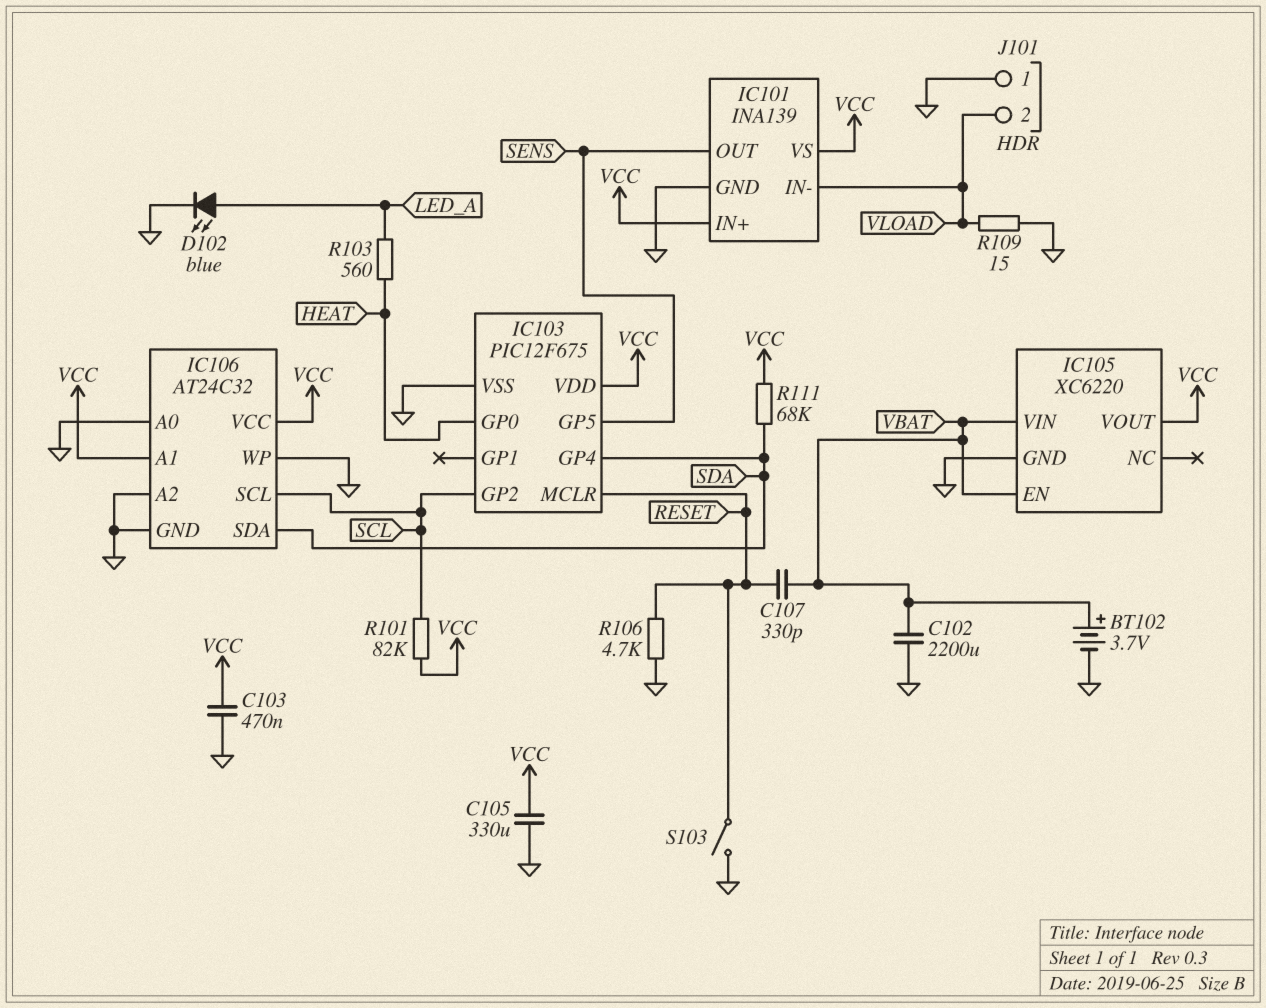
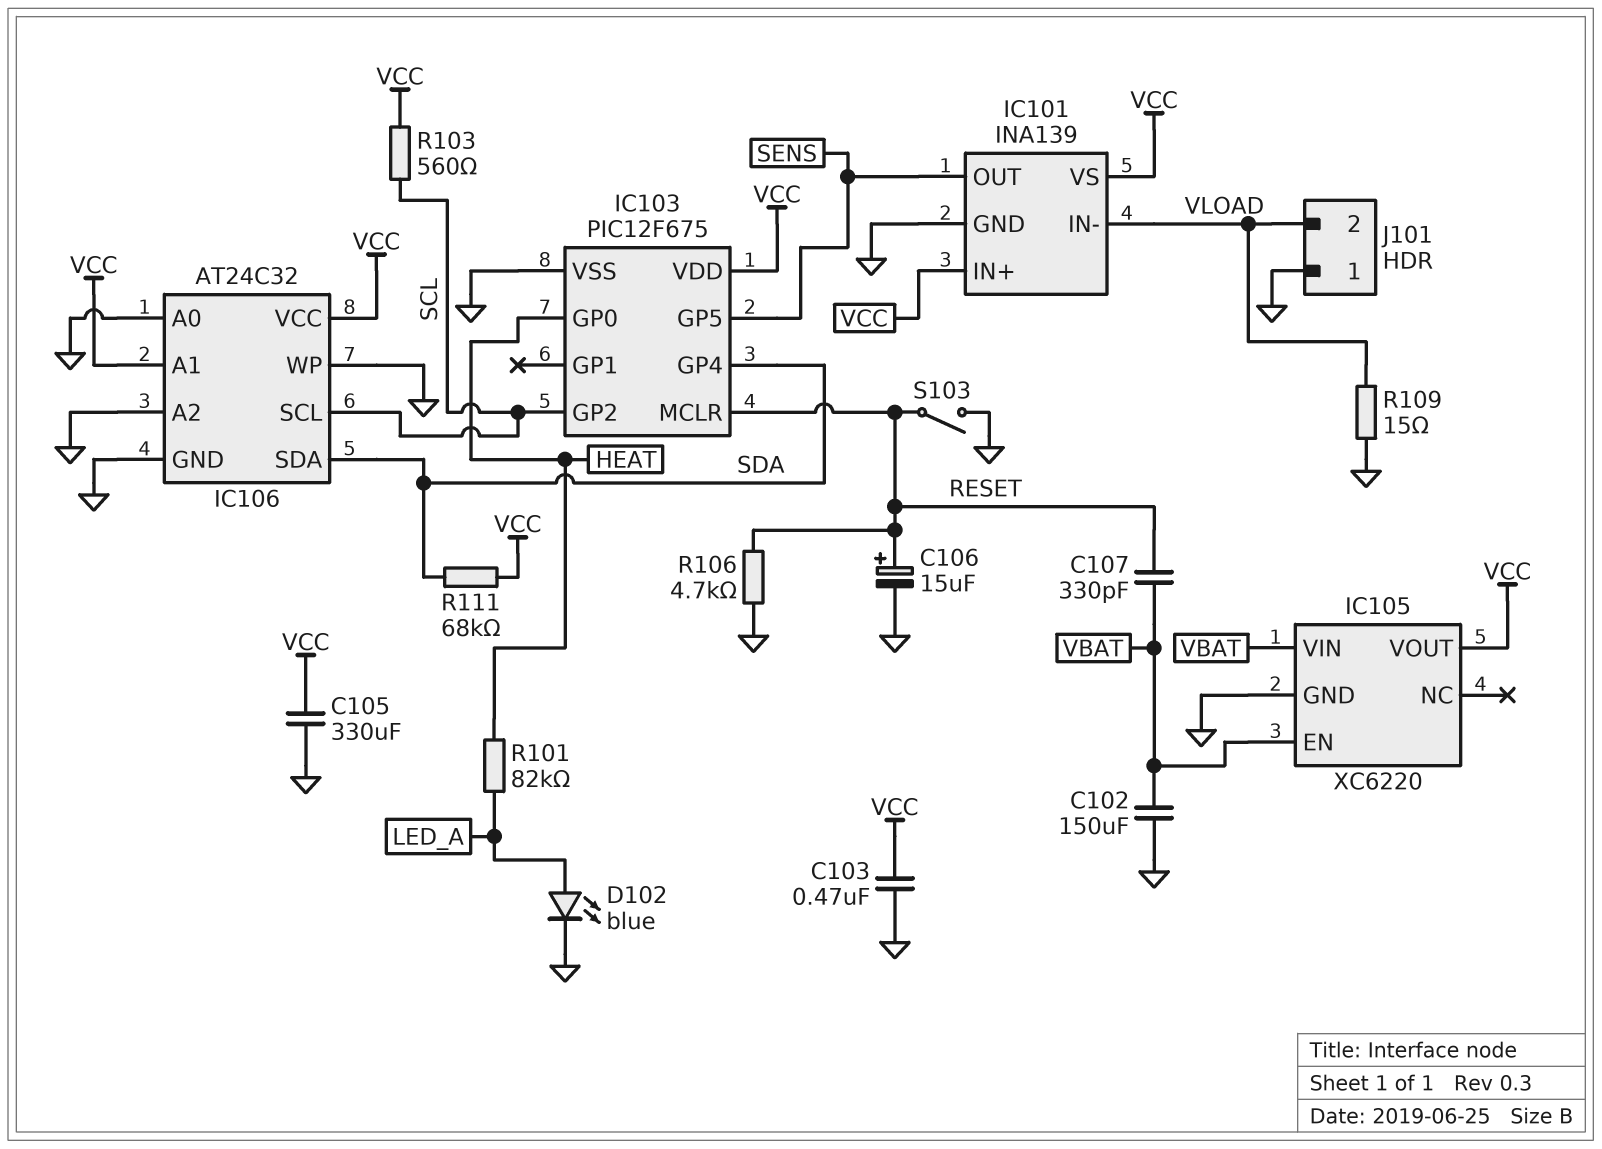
BT102: 3.7V (plus VBAT, minus GND) -> none
C102: 2200uF (GND, VBAT) -> 150uF (GND, VBAT)
C106: none -> 15uF (plus RESET, minus GND)
R101: 82k (SCL, VCC) -> 82k (HEAT, LED_A)
R103: 560 (HEAT, LED_A) -> 560 (SCL, VCC)

